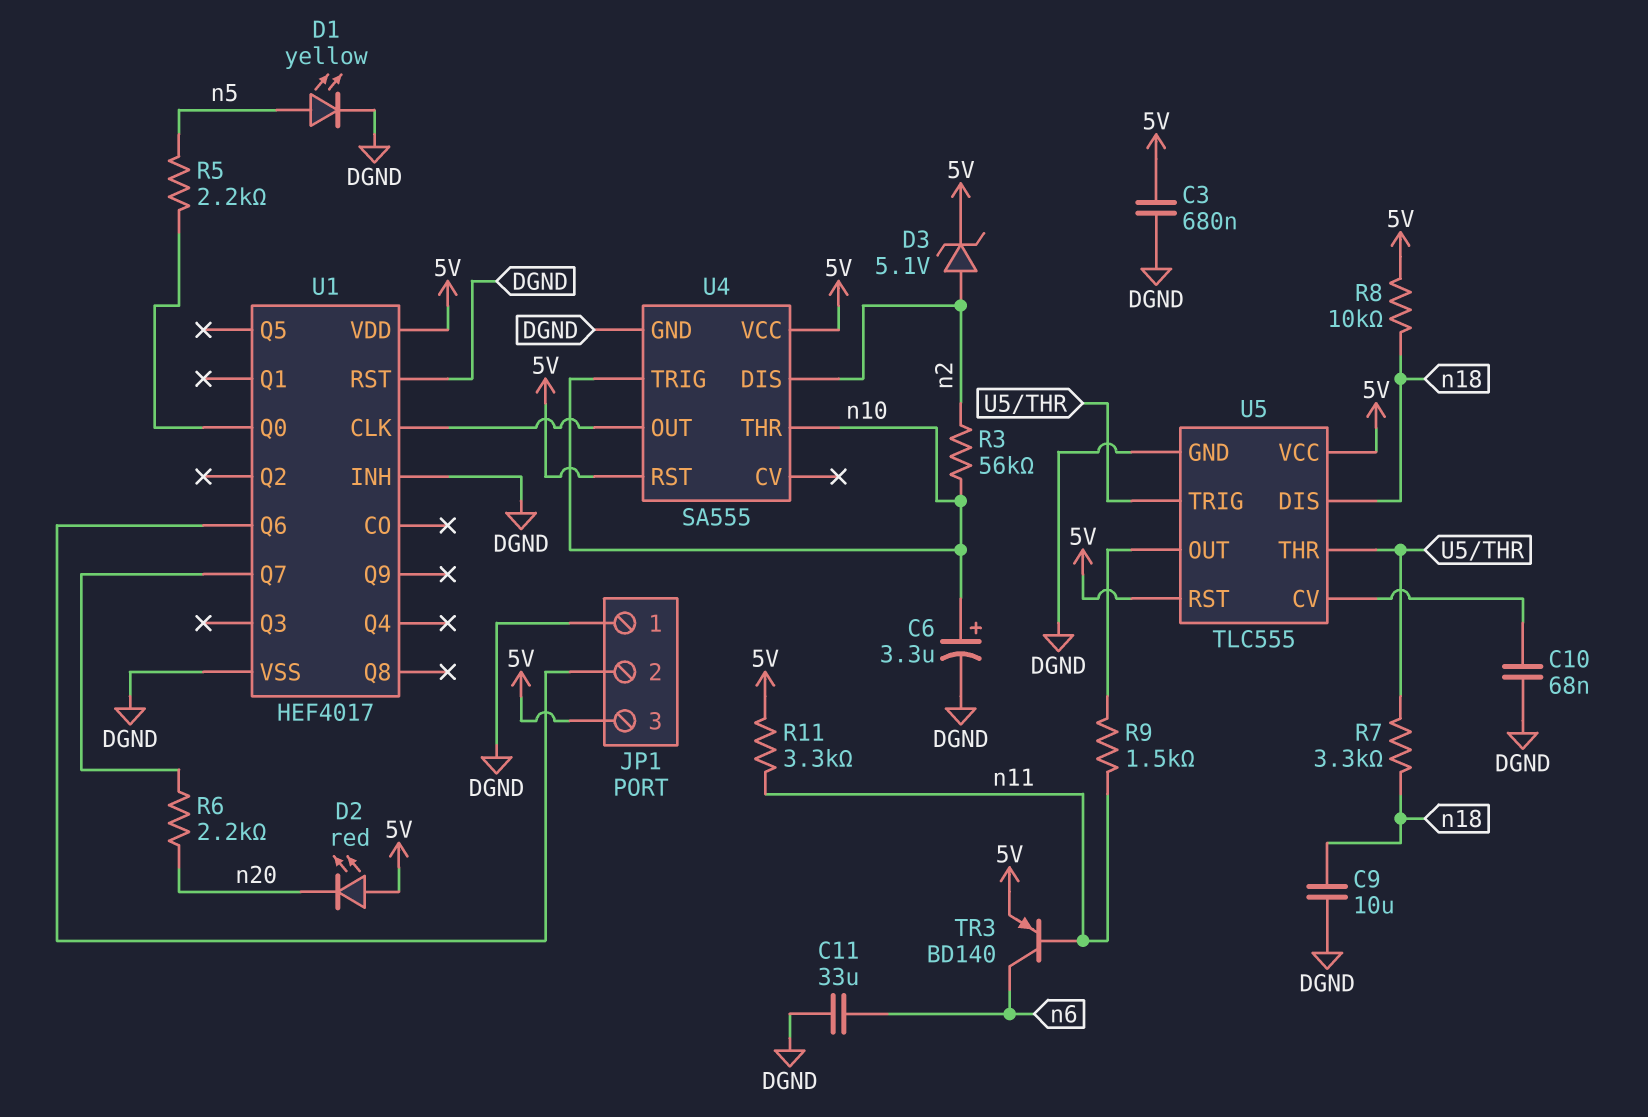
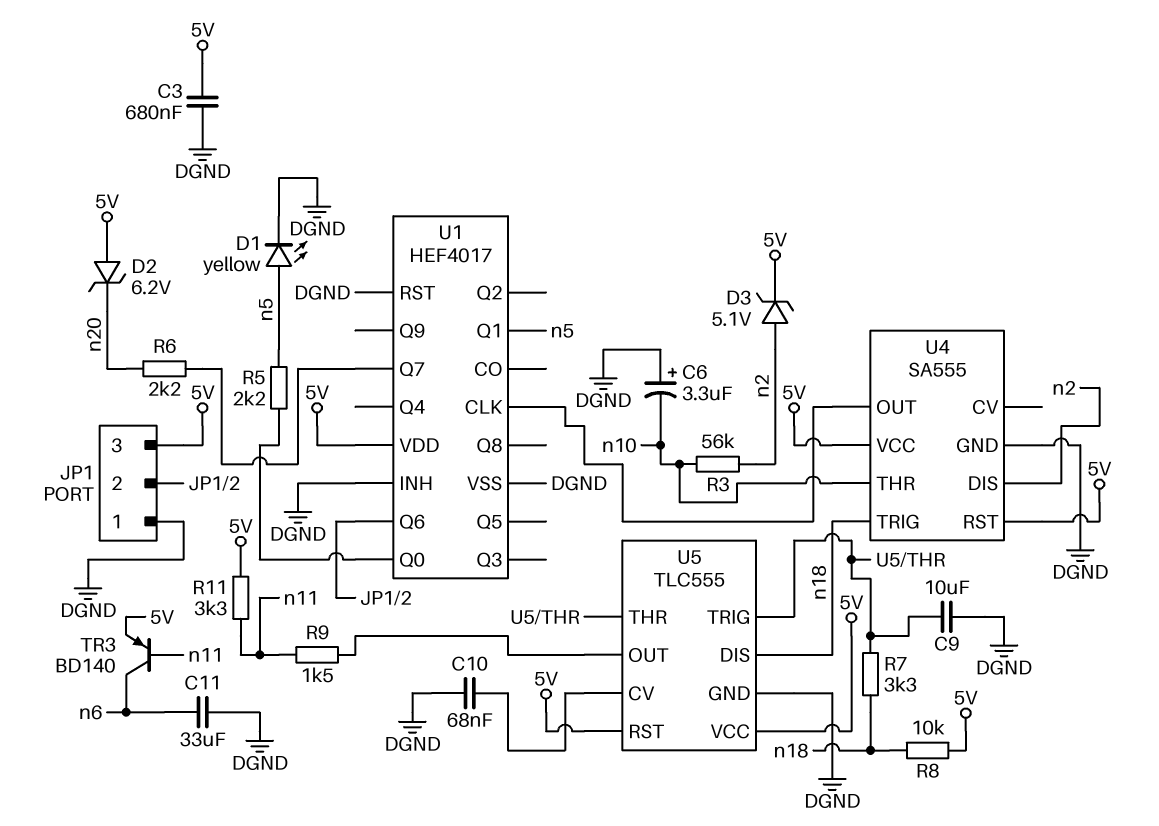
C6: 3.3uF (plus n10, minus DGND) -> 3.3uF (plus DGND, minus n10)
C9: 10uF (DGND, n18) -> 10uF (DGND, U5/THR)
D2: LED red (A 5V, K n20) -> zener 6.2V (A 5V, K n20)
U1 pin Q1: none -> n5
U4 pin TRIG: n10 -> n18

